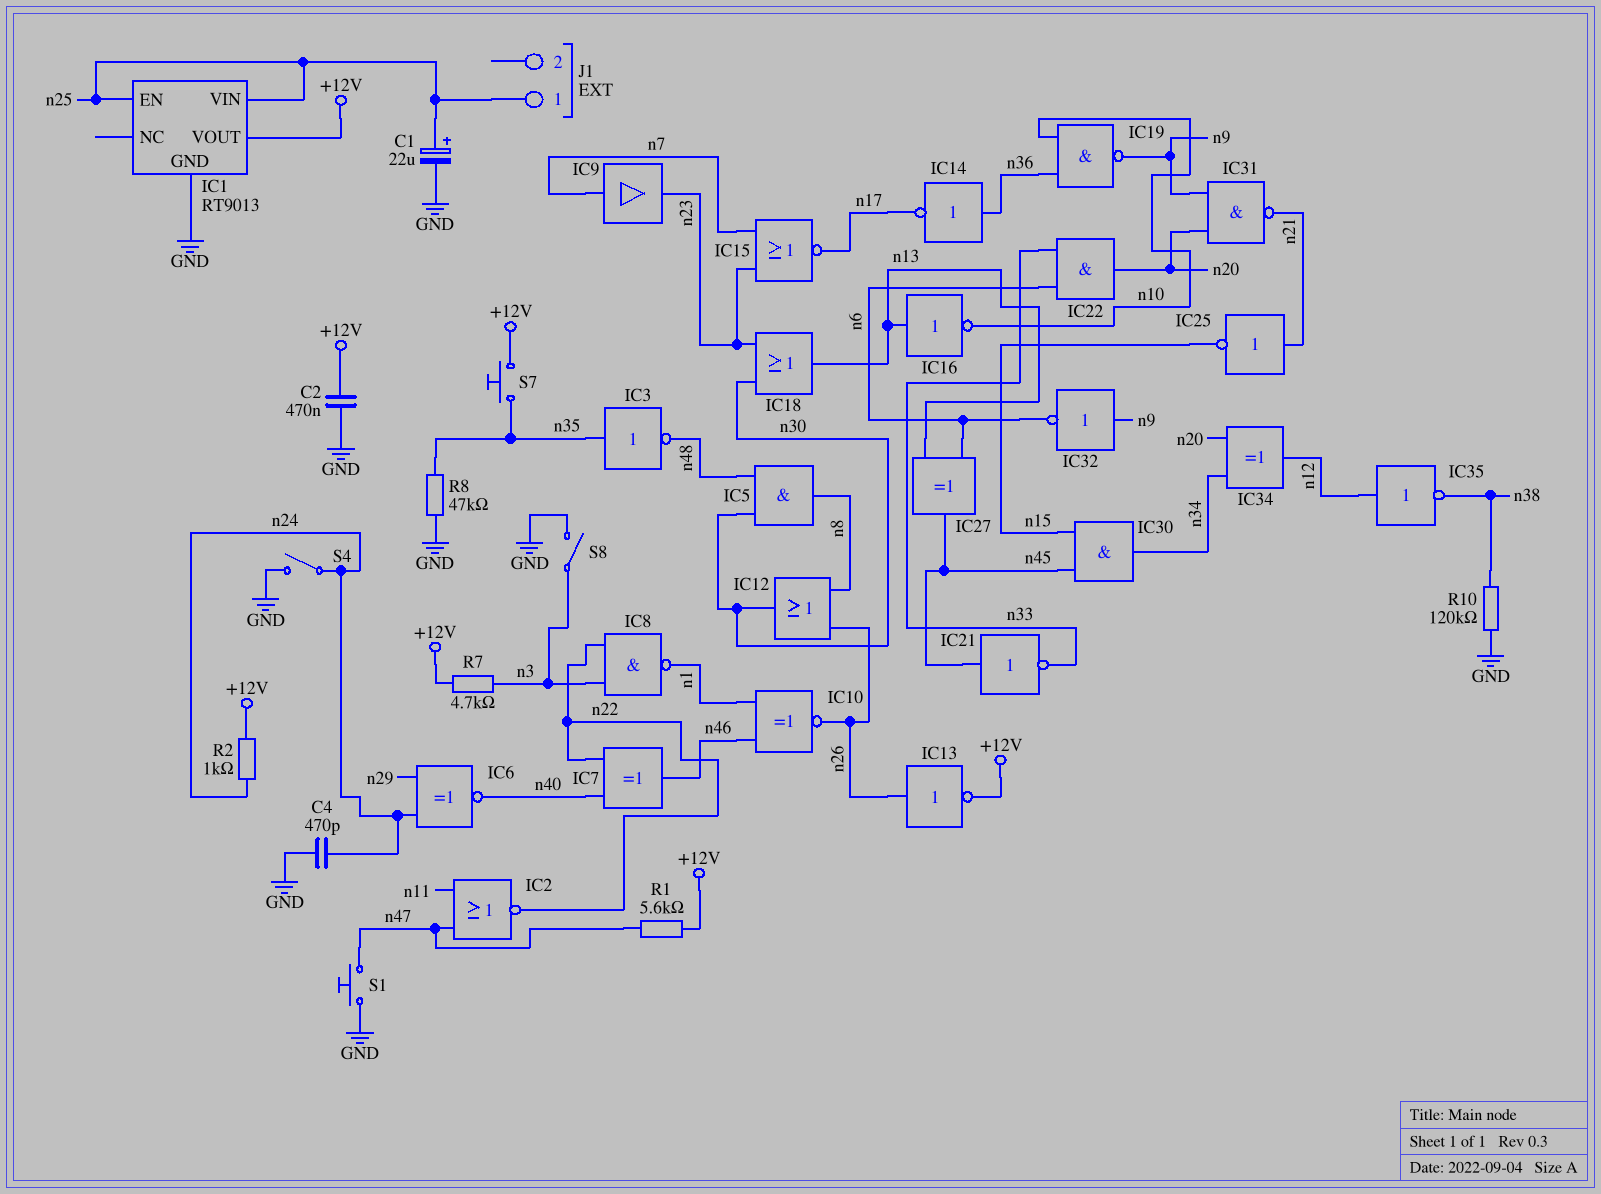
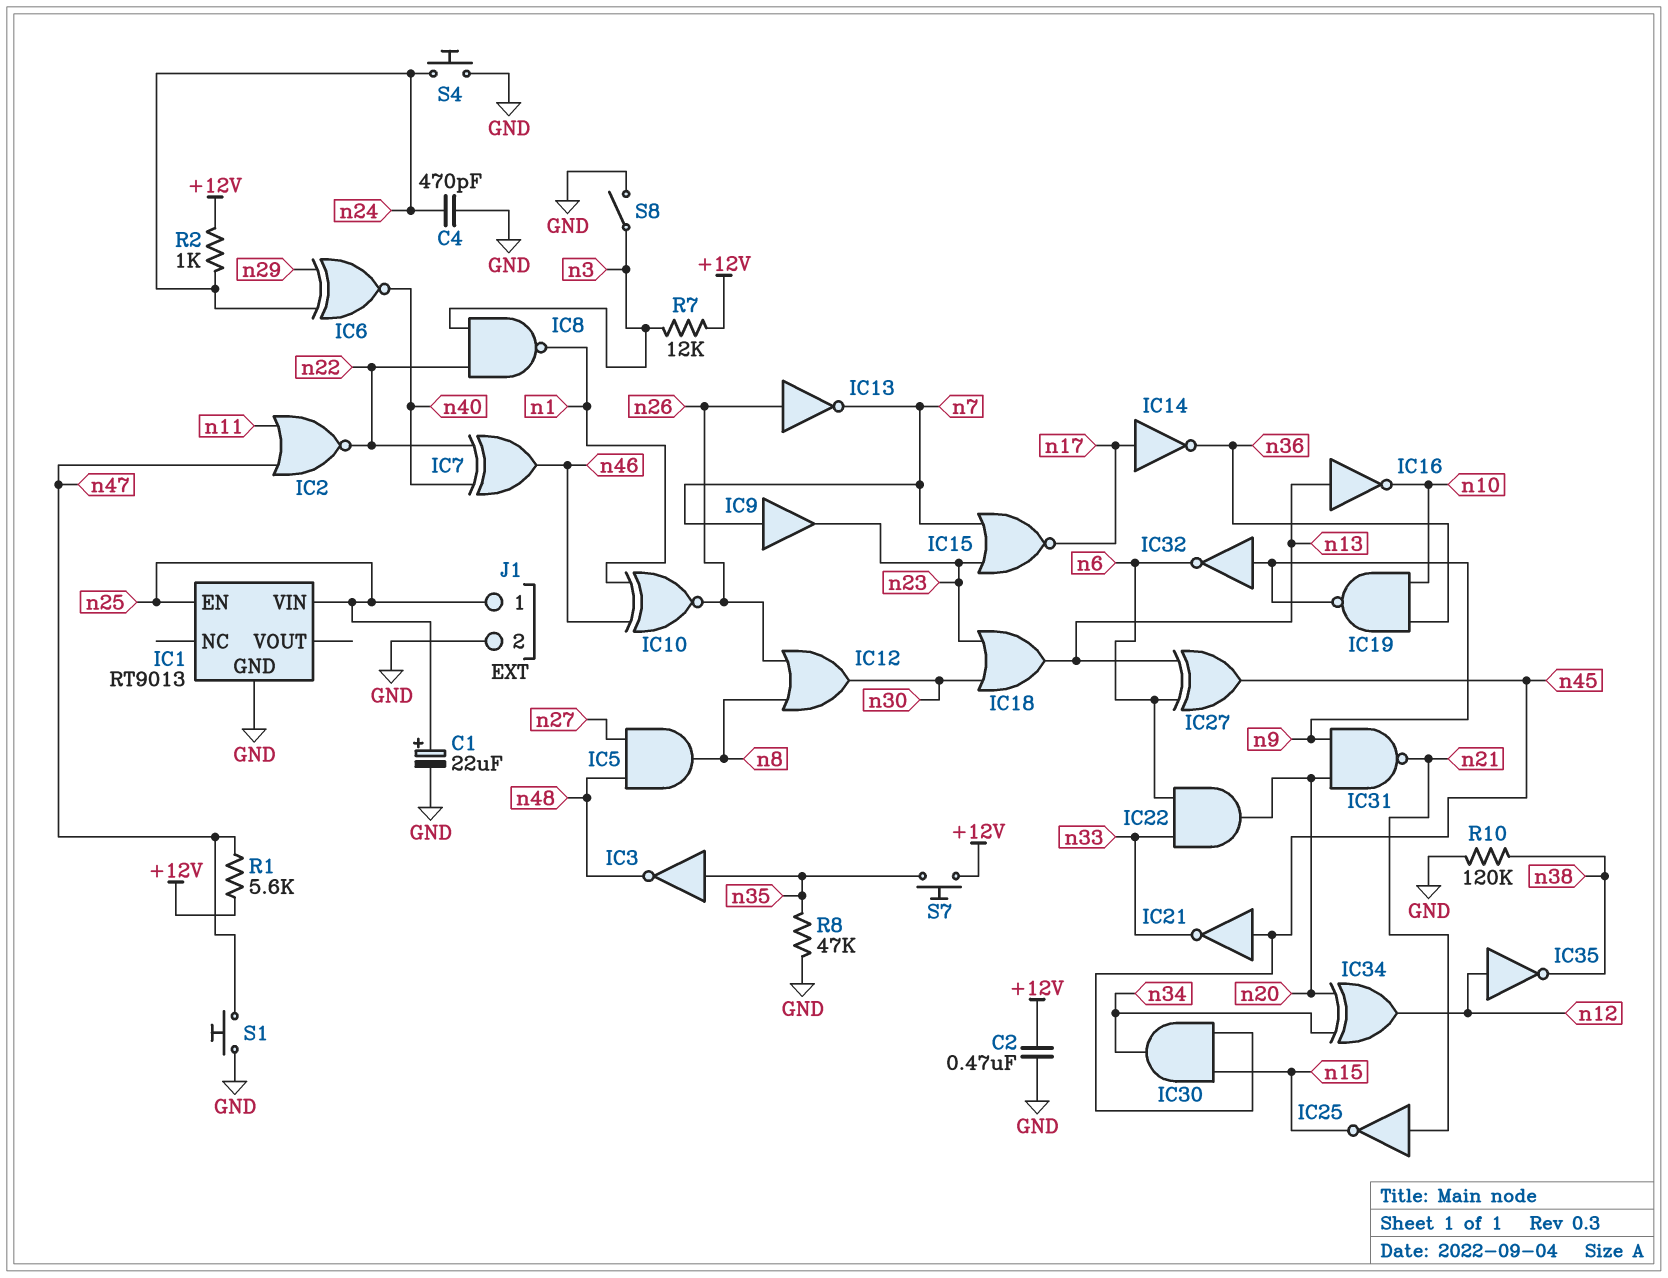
IC1 pin VOUT: +12V -> none
IC5: AND (in n30, in n48, out n8) -> AND (in n27, in n48, out n8)
IC13: NOT (in n26, out +12V) -> NOT (in n26, out n7)
IC14: NOT (in n36, out n17) -> NOT (in n17, out n36)
J1 pin 2: none -> GND
R7: 4.7k (+12V, n3) -> 12k (+12V, n3)
S4: switch (GND, n24) -> button (GND, n24)

